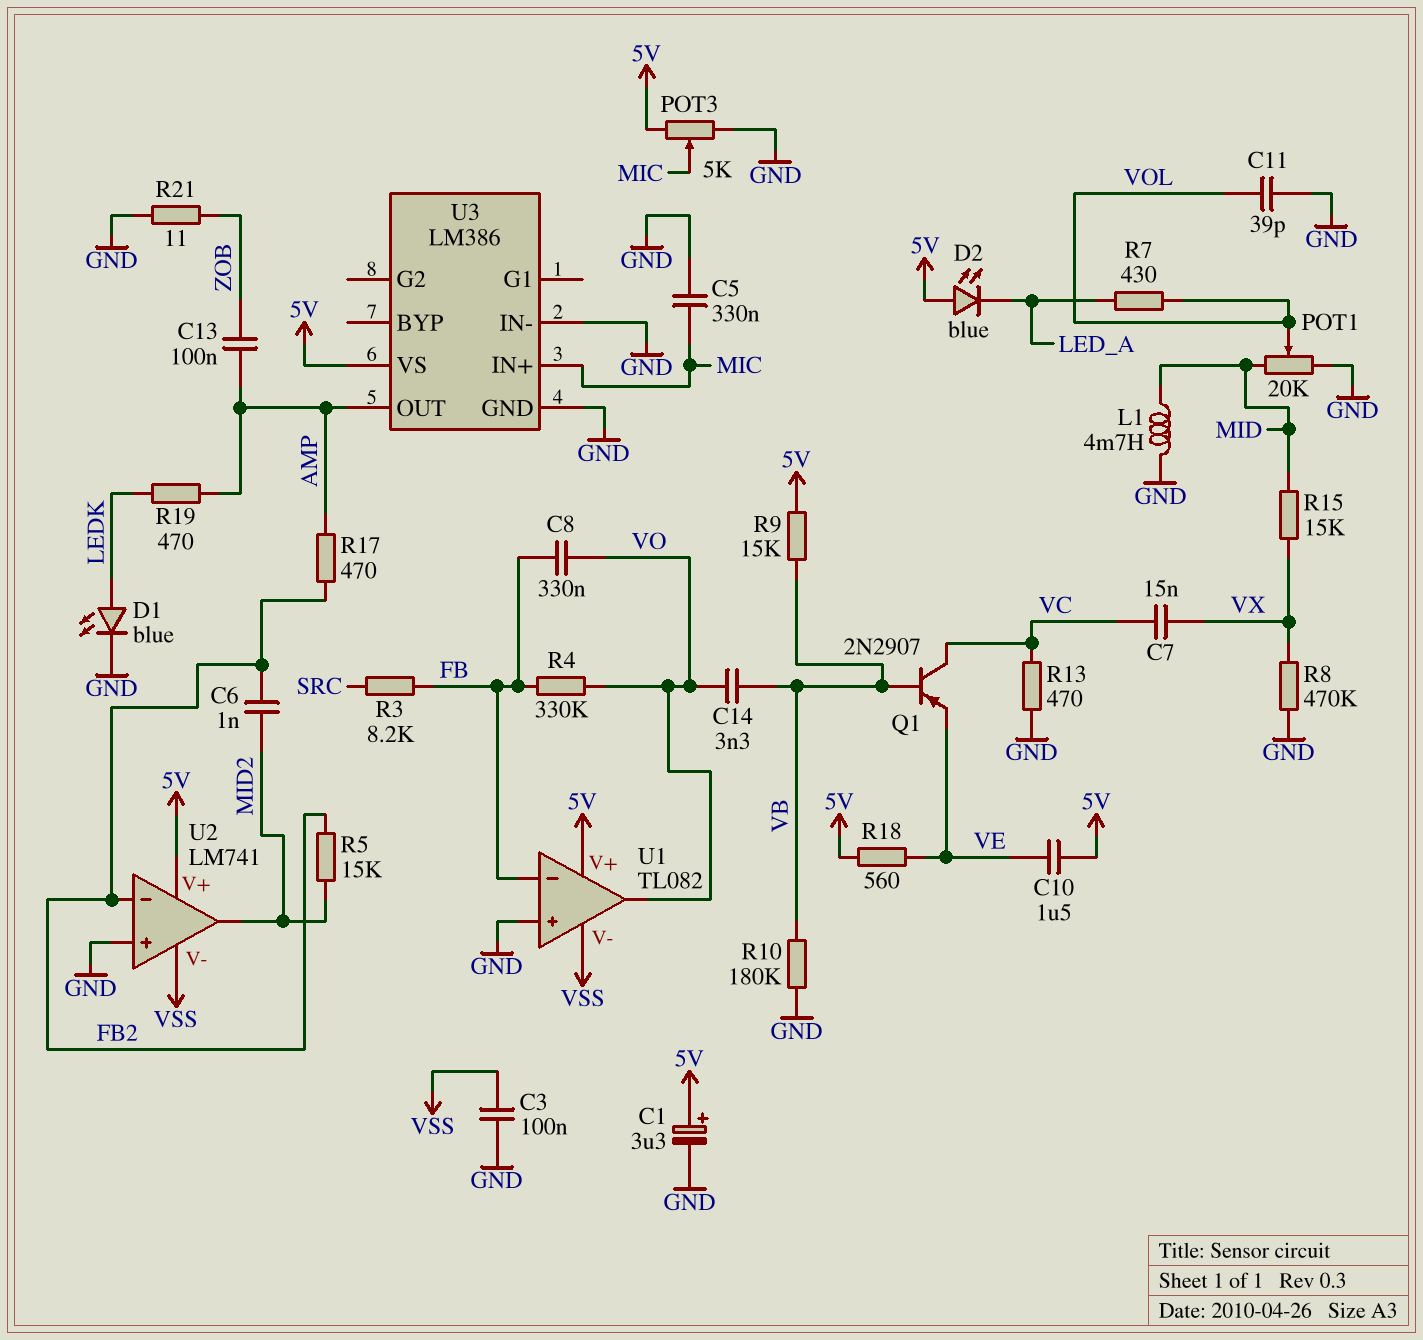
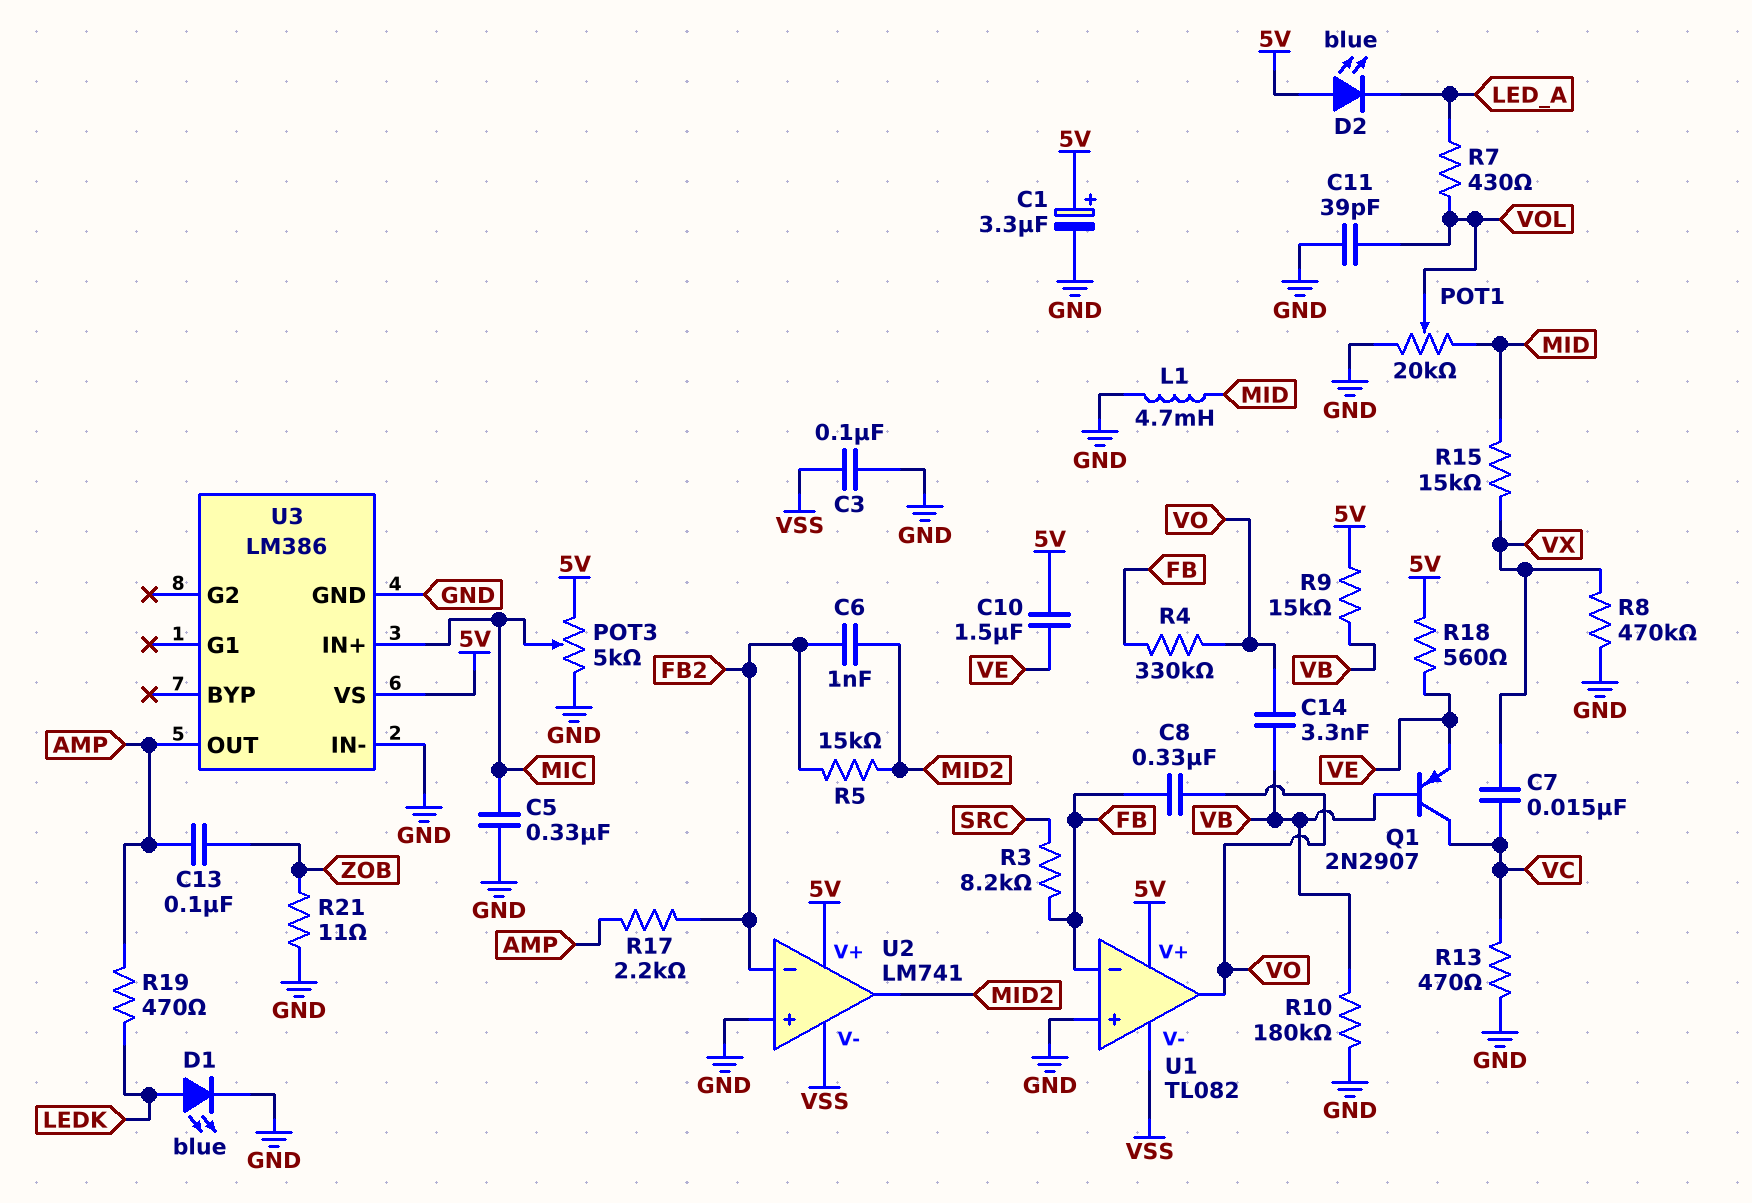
R17: 470 (AMP, FB2) -> 2.2k (AMP, FB2)

